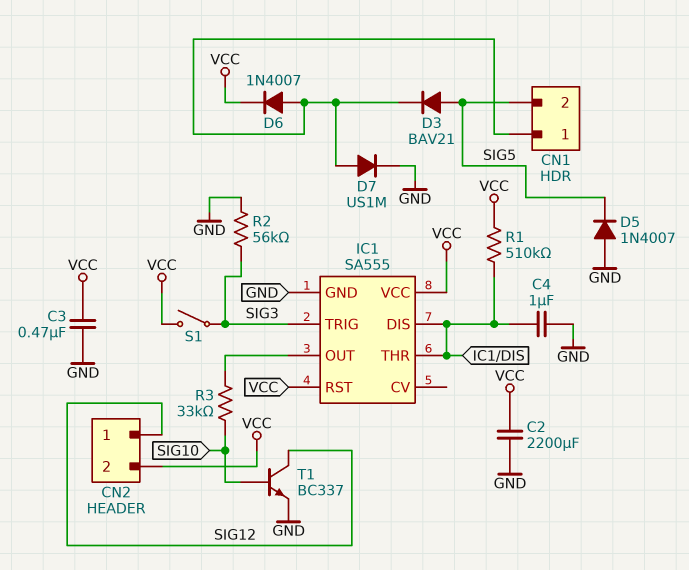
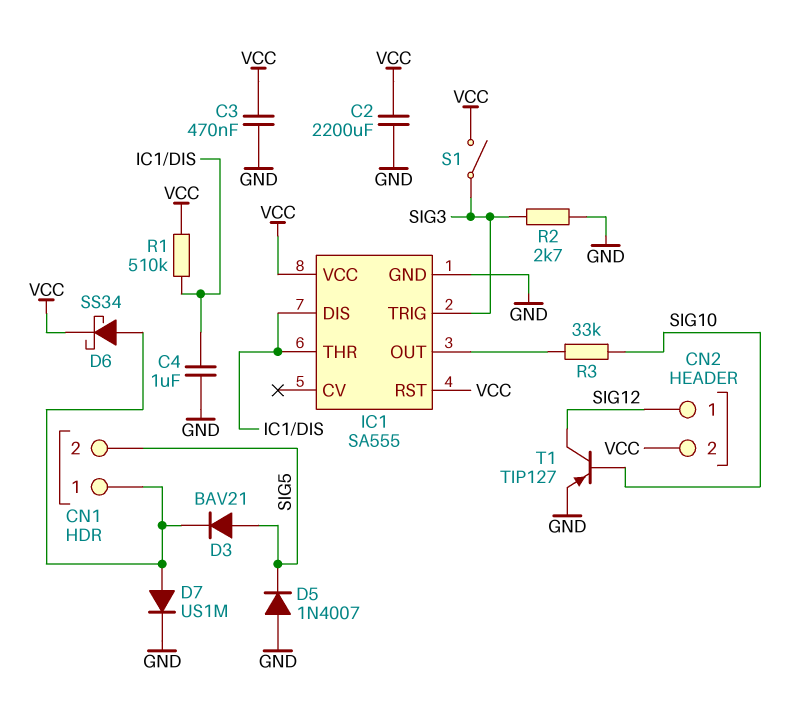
D6: diode 1N4007 (A CN1/1, K VCC) -> schottky SS34 (A CN1/1, K VCC)
R2: 56k (GND, SIG3) -> 2.7k (GND, SIG3)
T1: NPN BC337 (B SIG10, C SIG12, E GND) -> PNP TIP127 (B SIG10, C SIG12, E GND)

